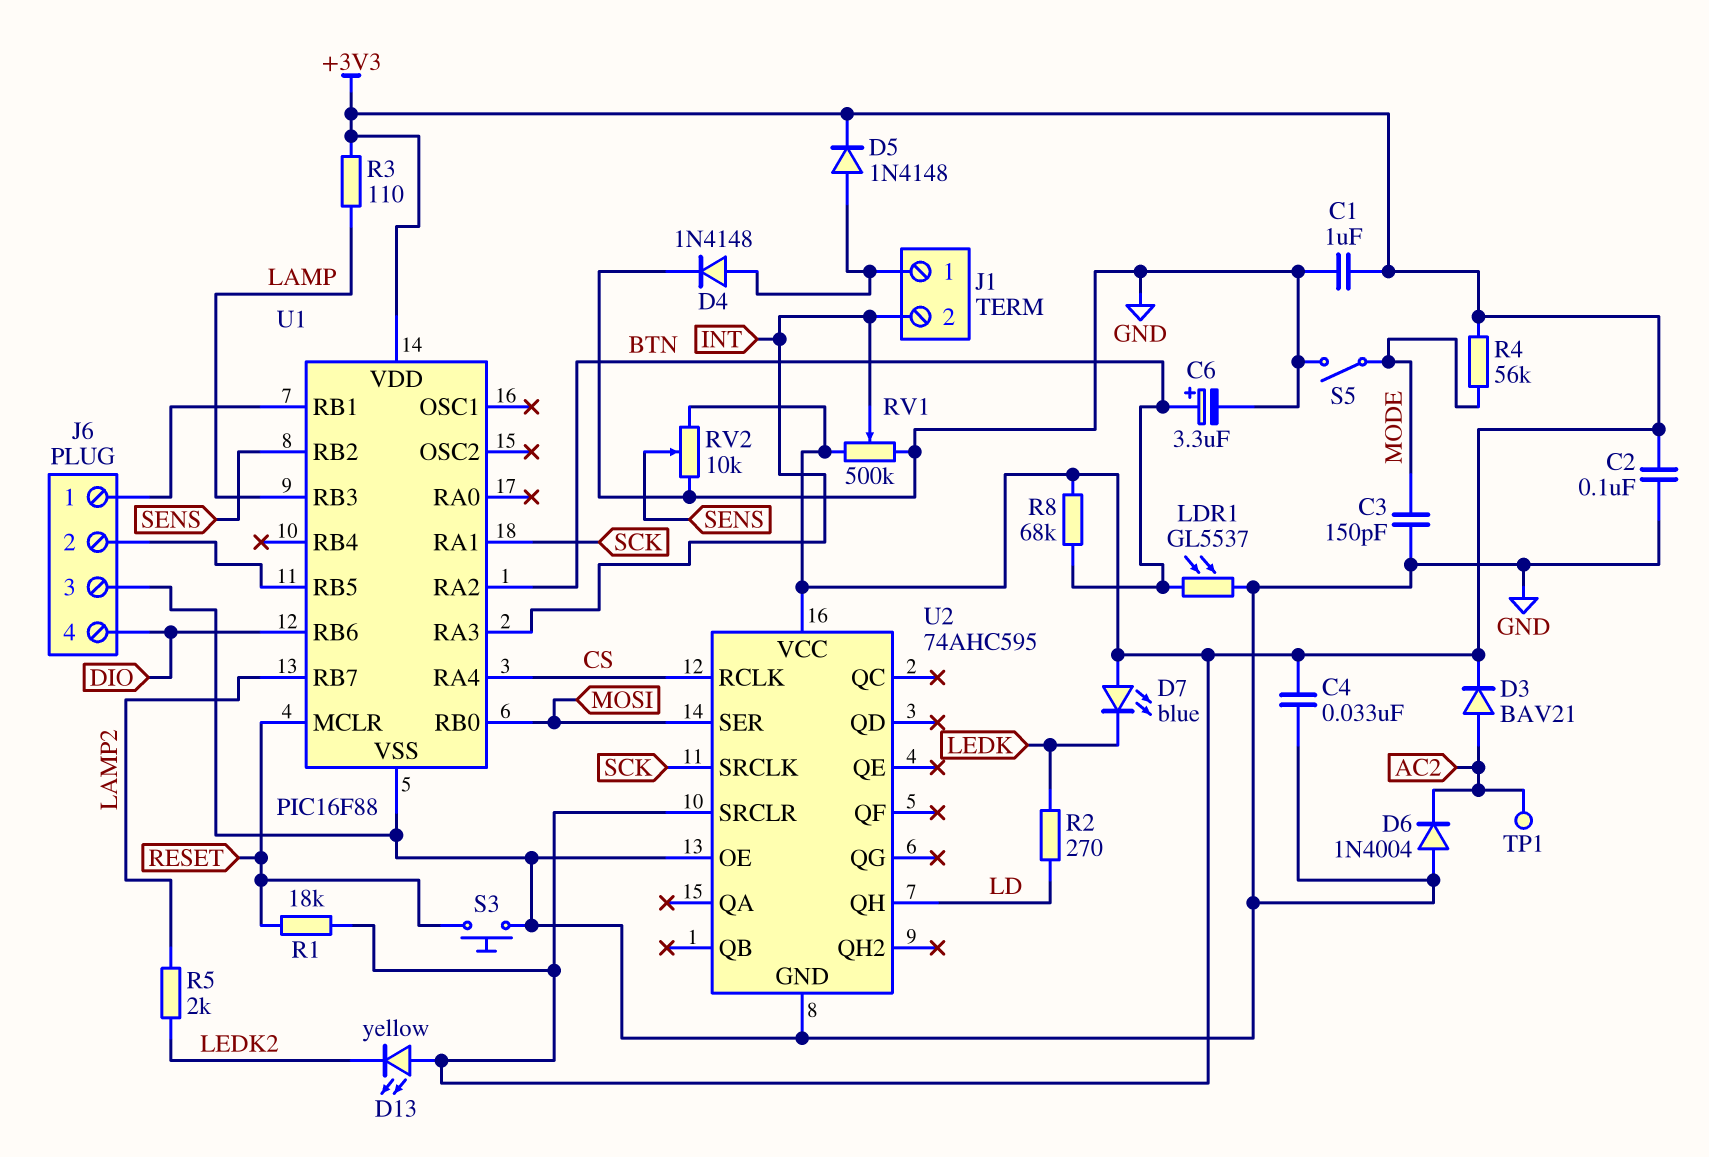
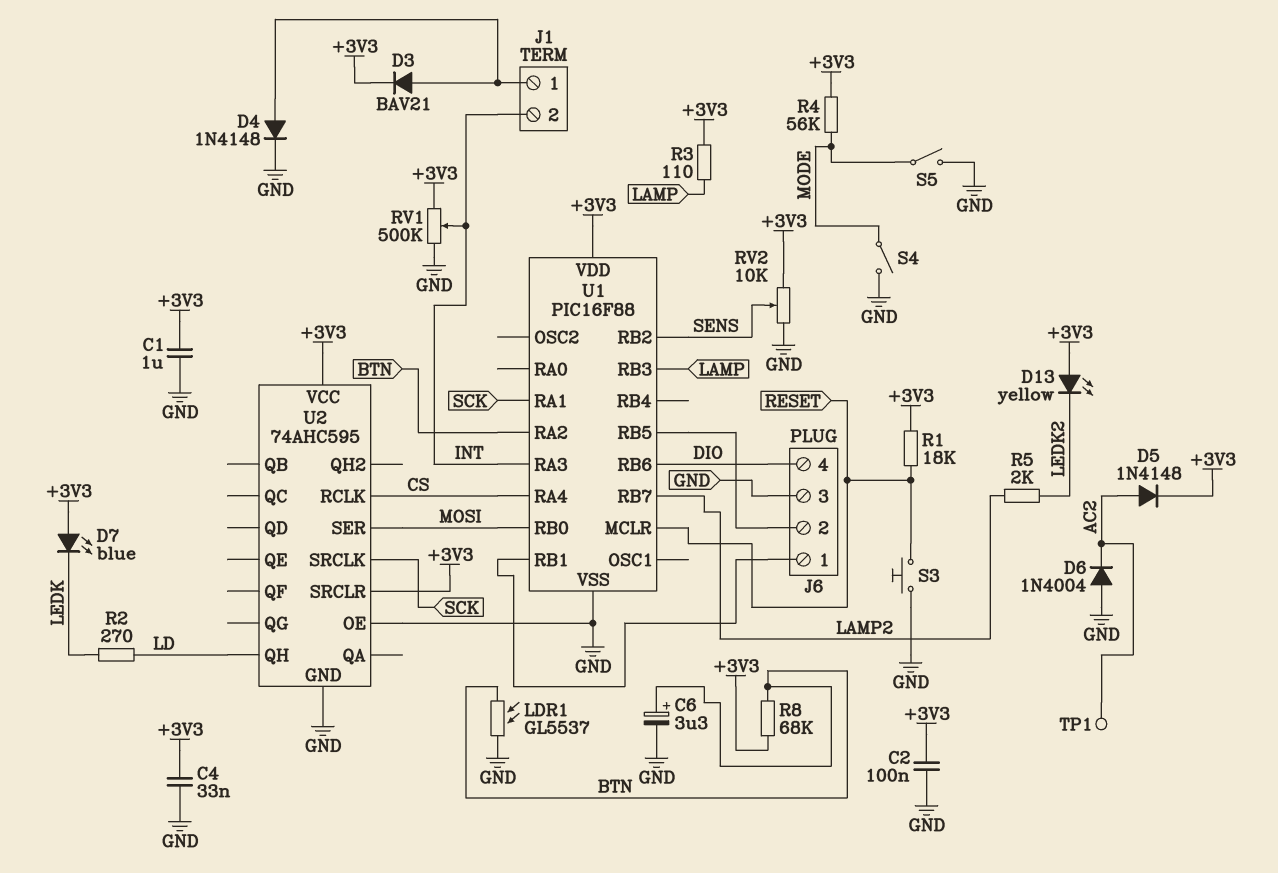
C3: 150pF (GND, MODE) -> none
D3: diode BAV21 (A AC2, K +3V3) -> diode BAV21 (A J1/1, K +3V3)
D5: diode 1N4148 (A J1/1, K +3V3) -> diode 1N4148 (A AC2, K +3V3)
S4: none -> switch (GND, MODE)

